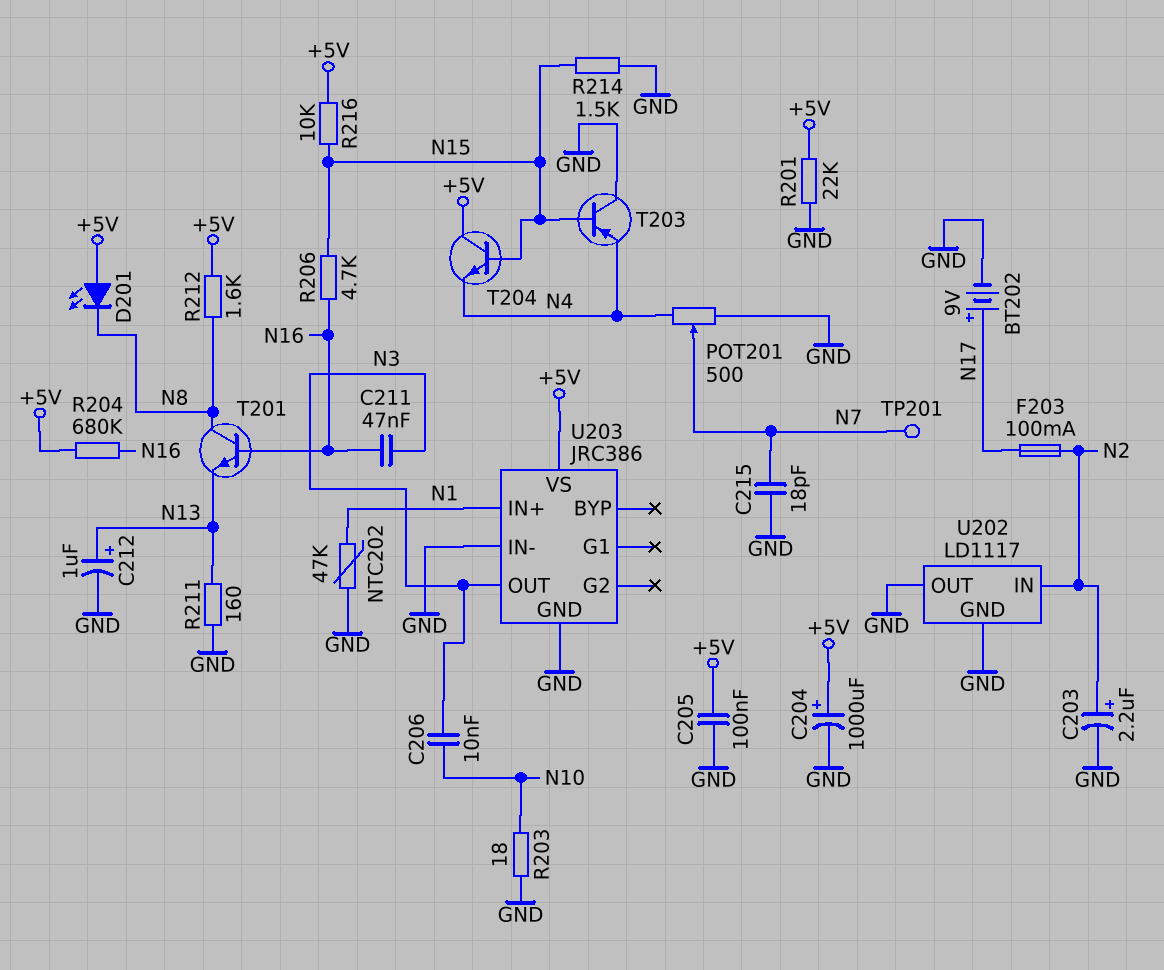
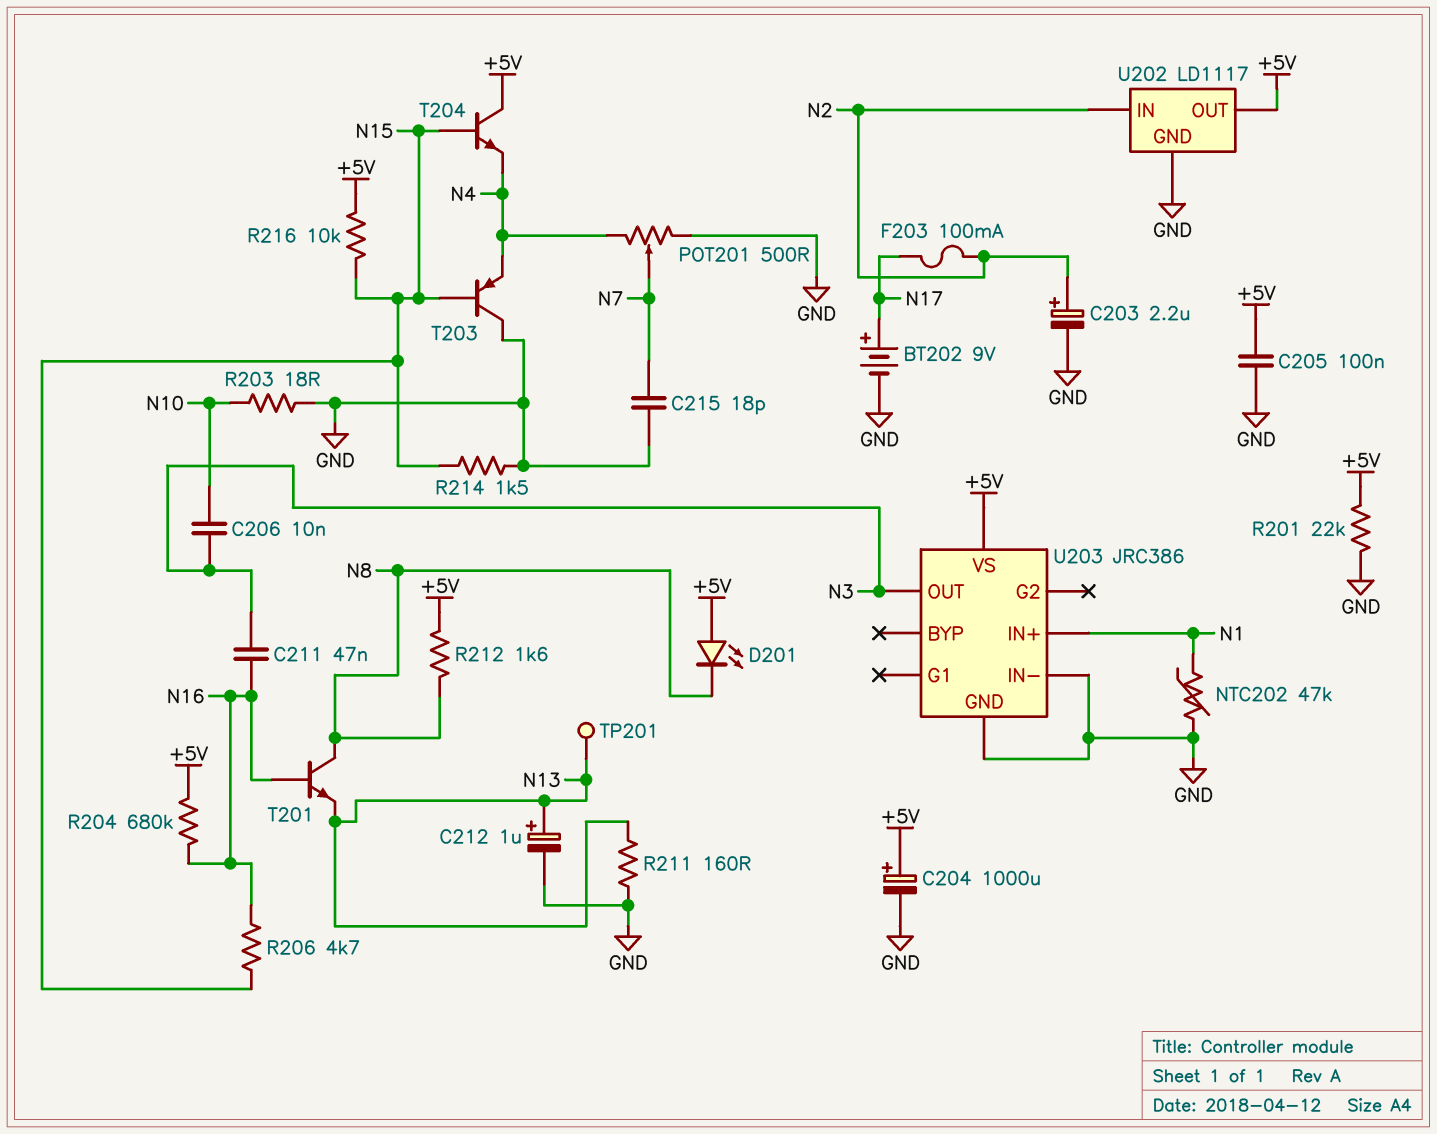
TP201: test point (N7) -> test point (N13)
U202 pin OUT: GND -> +5V

